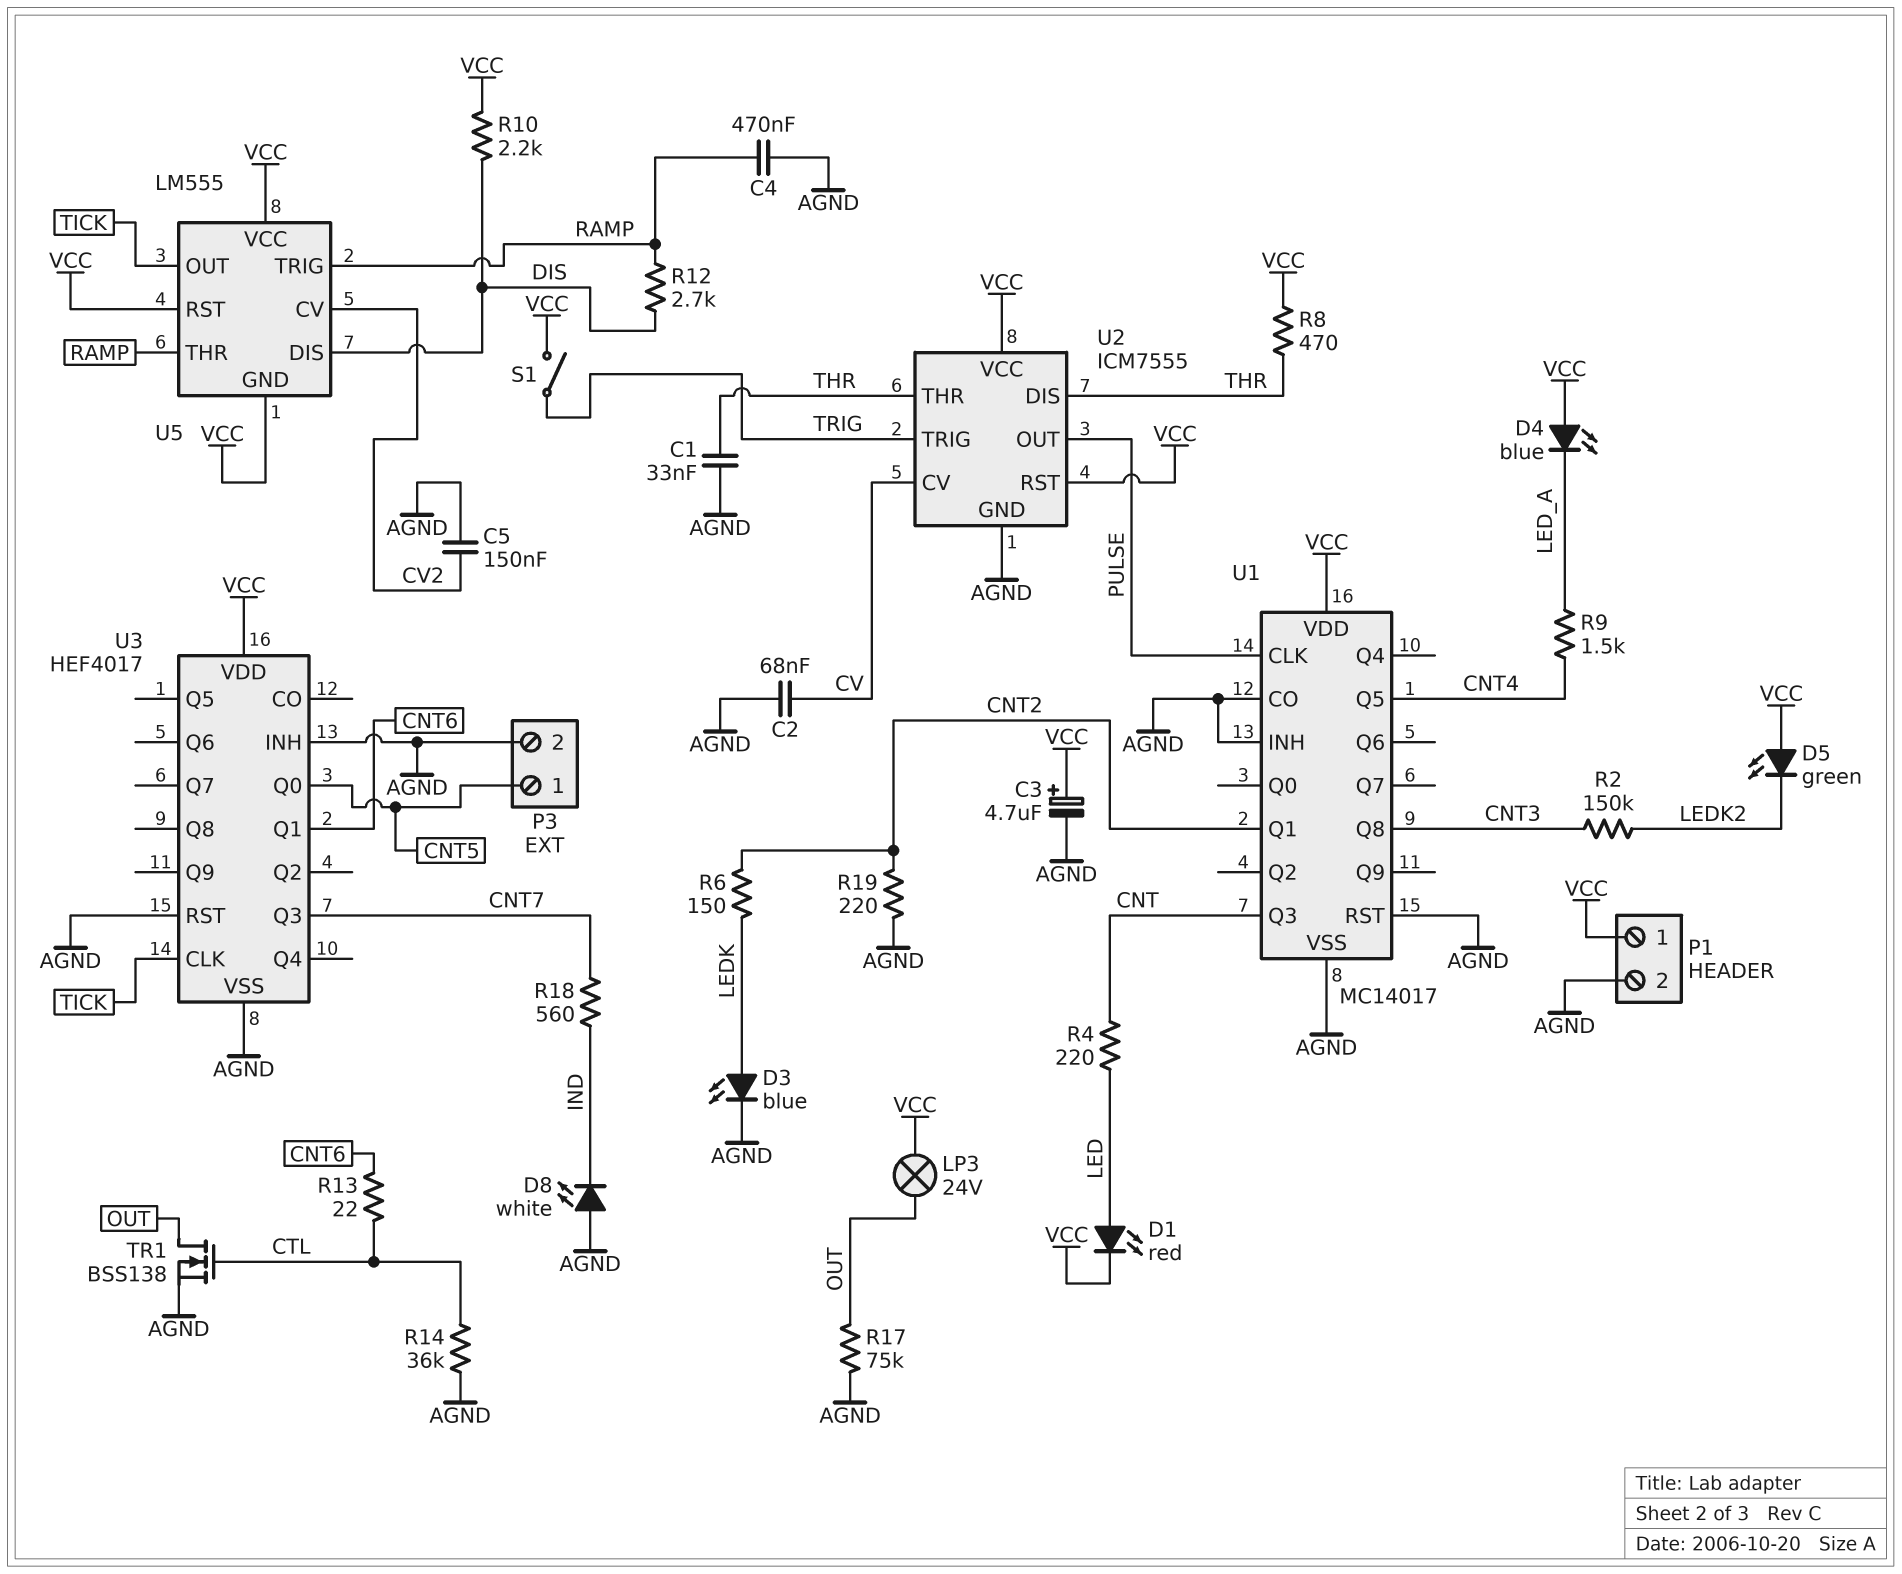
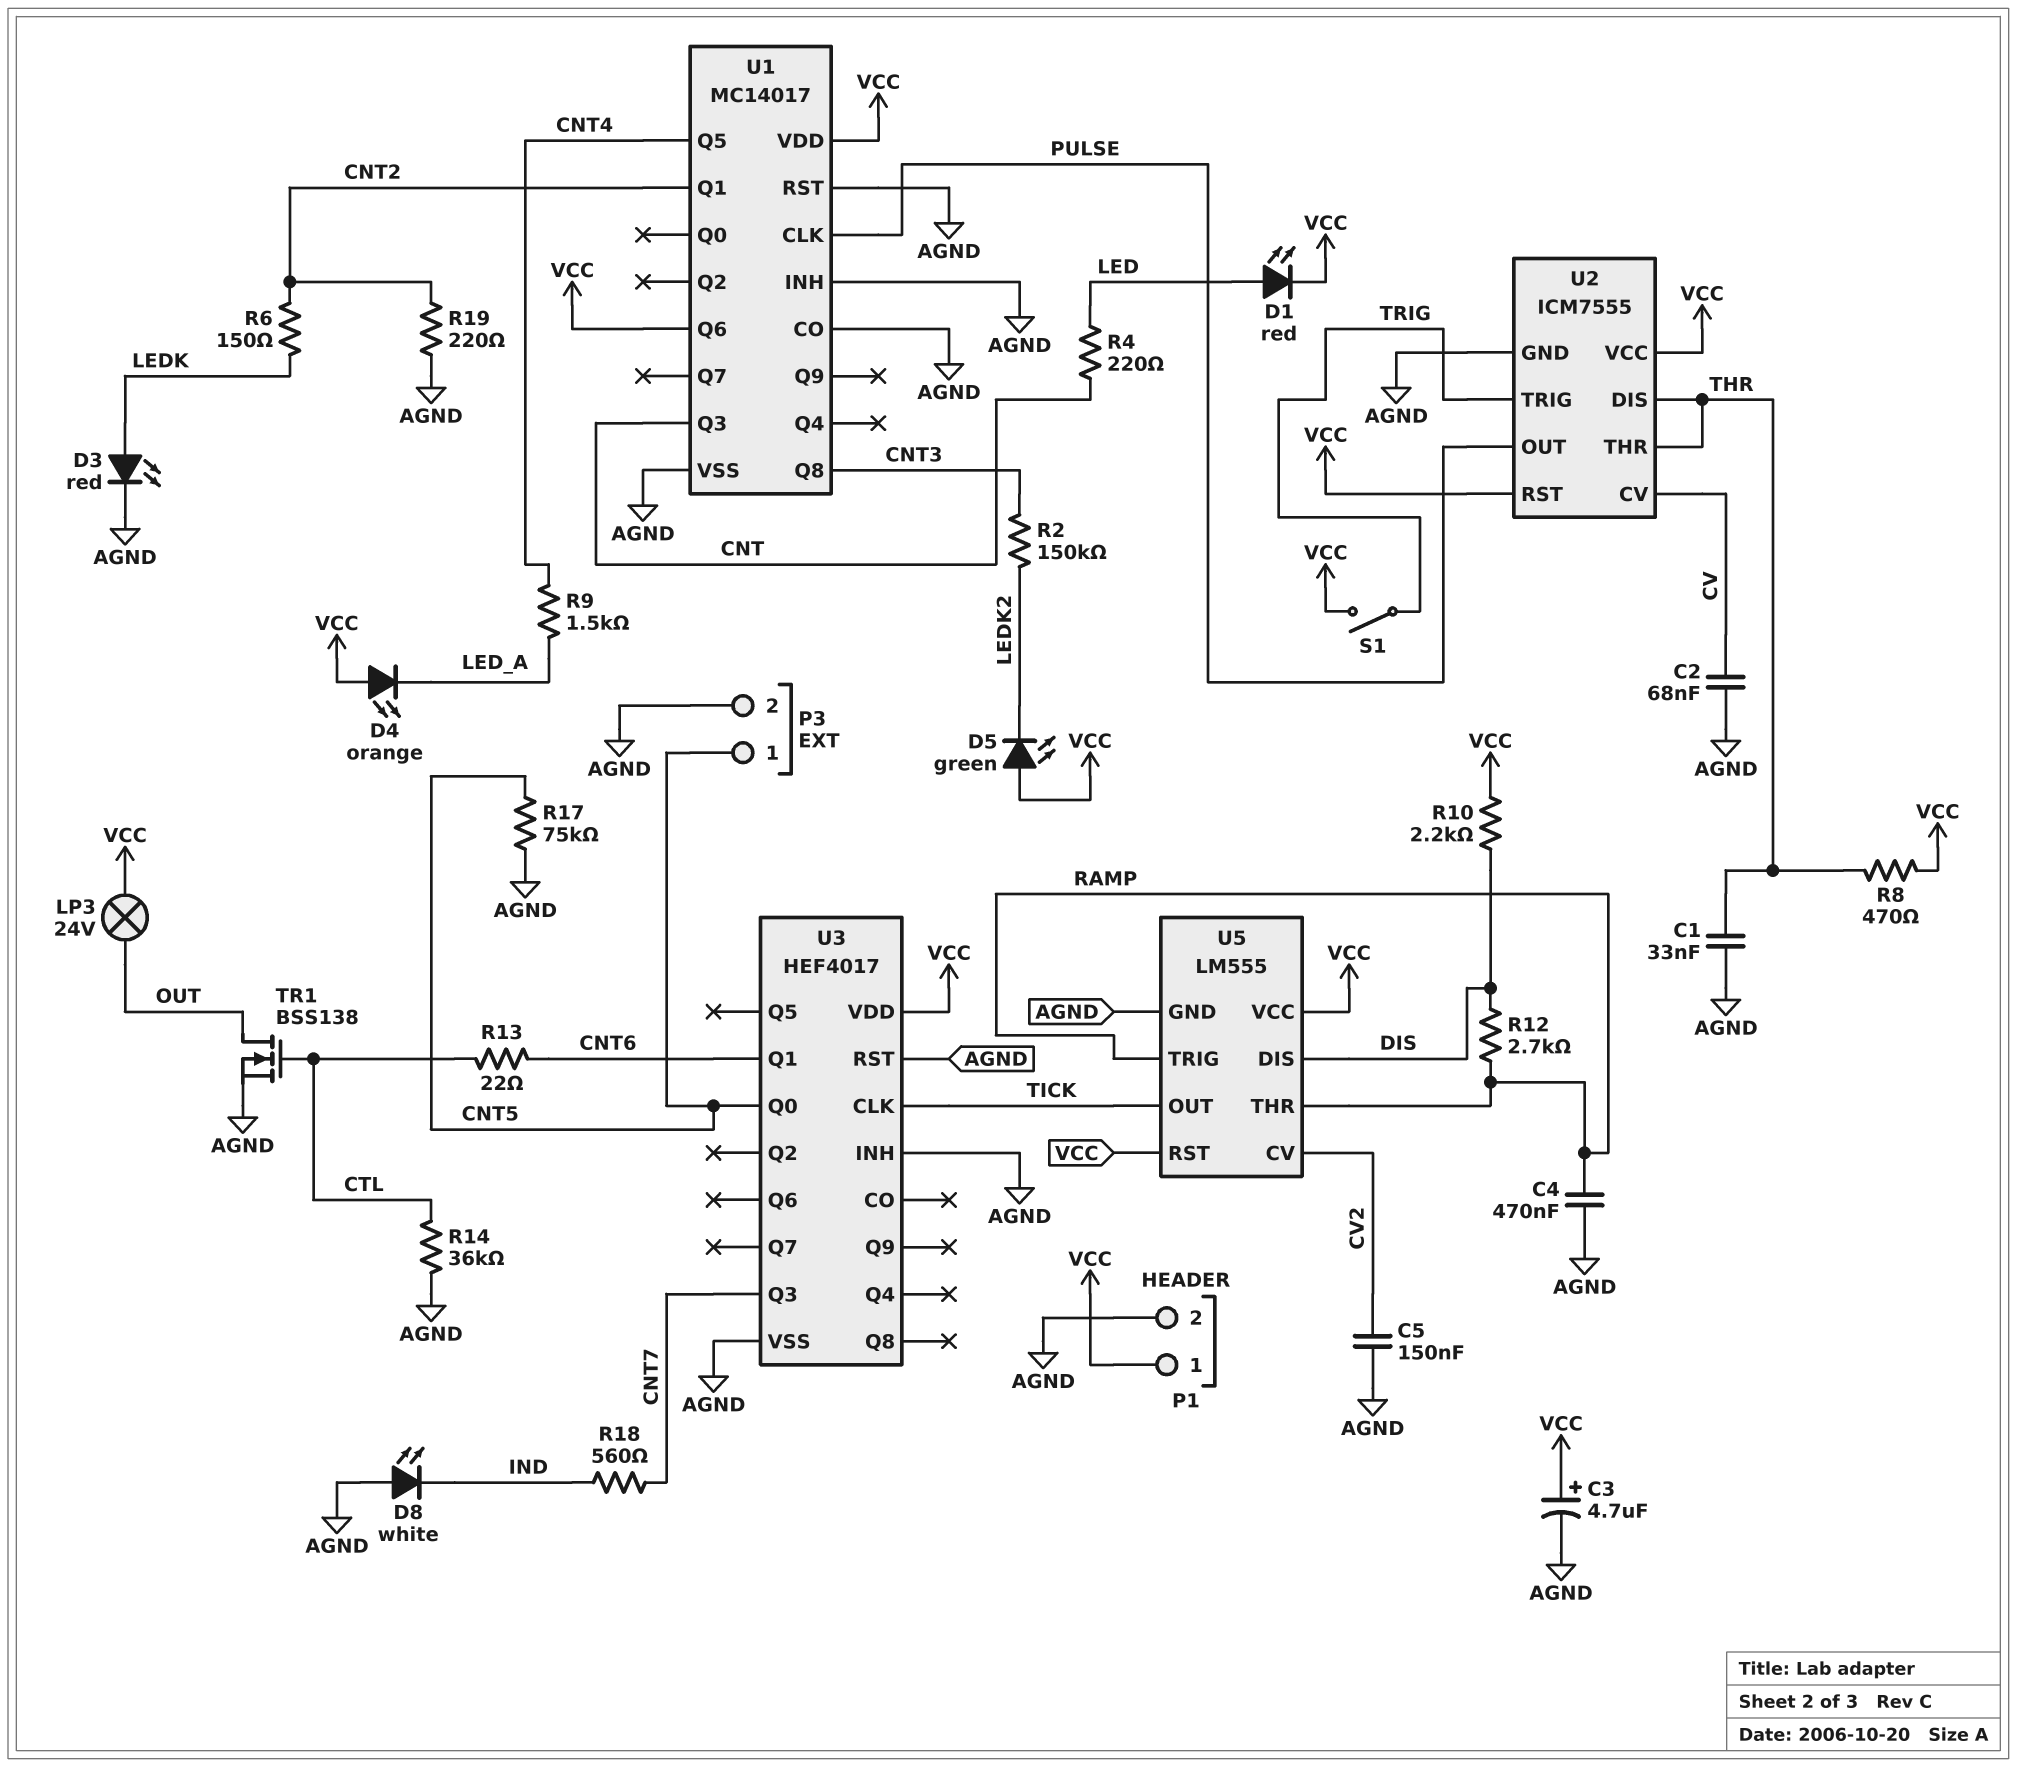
D3: LED blue (A LEDK, K AGND) -> LED red (A LEDK, K AGND)
D4: LED blue (A VCC, K LED_A) -> LED orange (A VCC, K LED_A)
R17: 75k (AGND, OUT) -> 75k (AGND, CNT5)
U1 pin Q6: none -> VCC
U5 pin GND: VCC -> AGND

